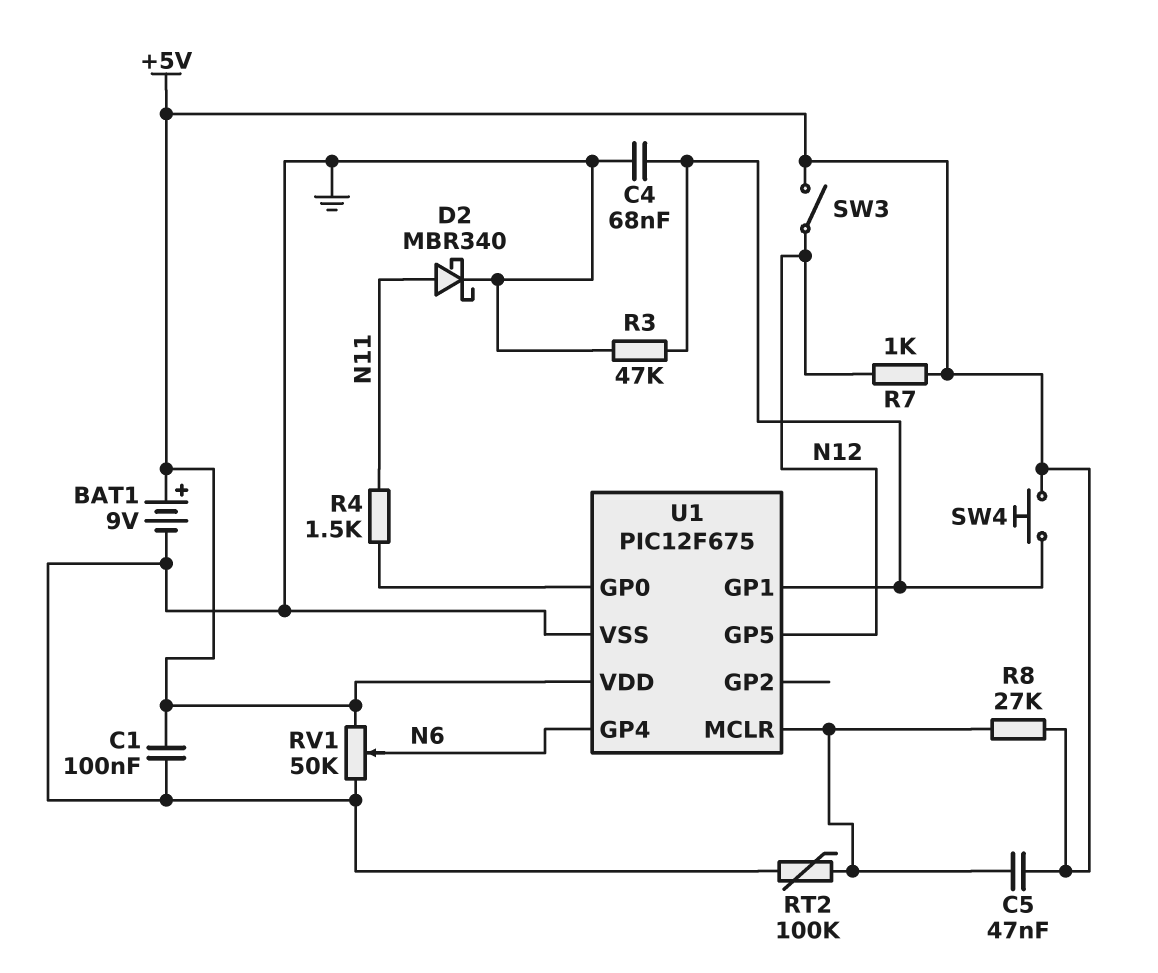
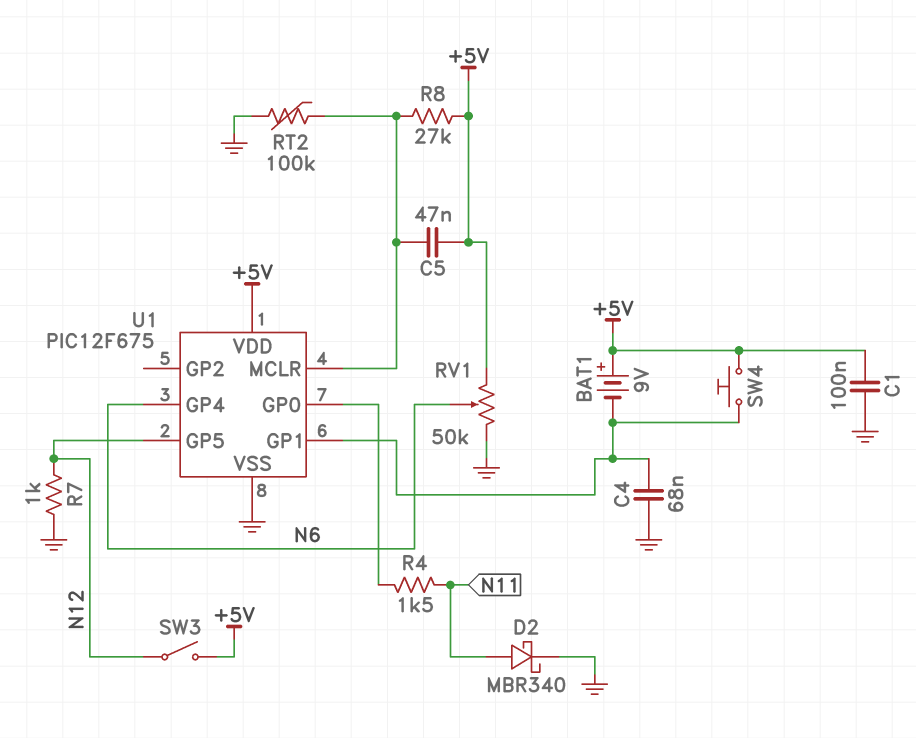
BAT1: 9V (plus +5V, minus GND) -> 9V (plus +5V, minus U1/GP1)
R3: 47k (GND, U1/GP1) -> none
R7: 1k (+5V, N12) -> 1k (GND, N12)

